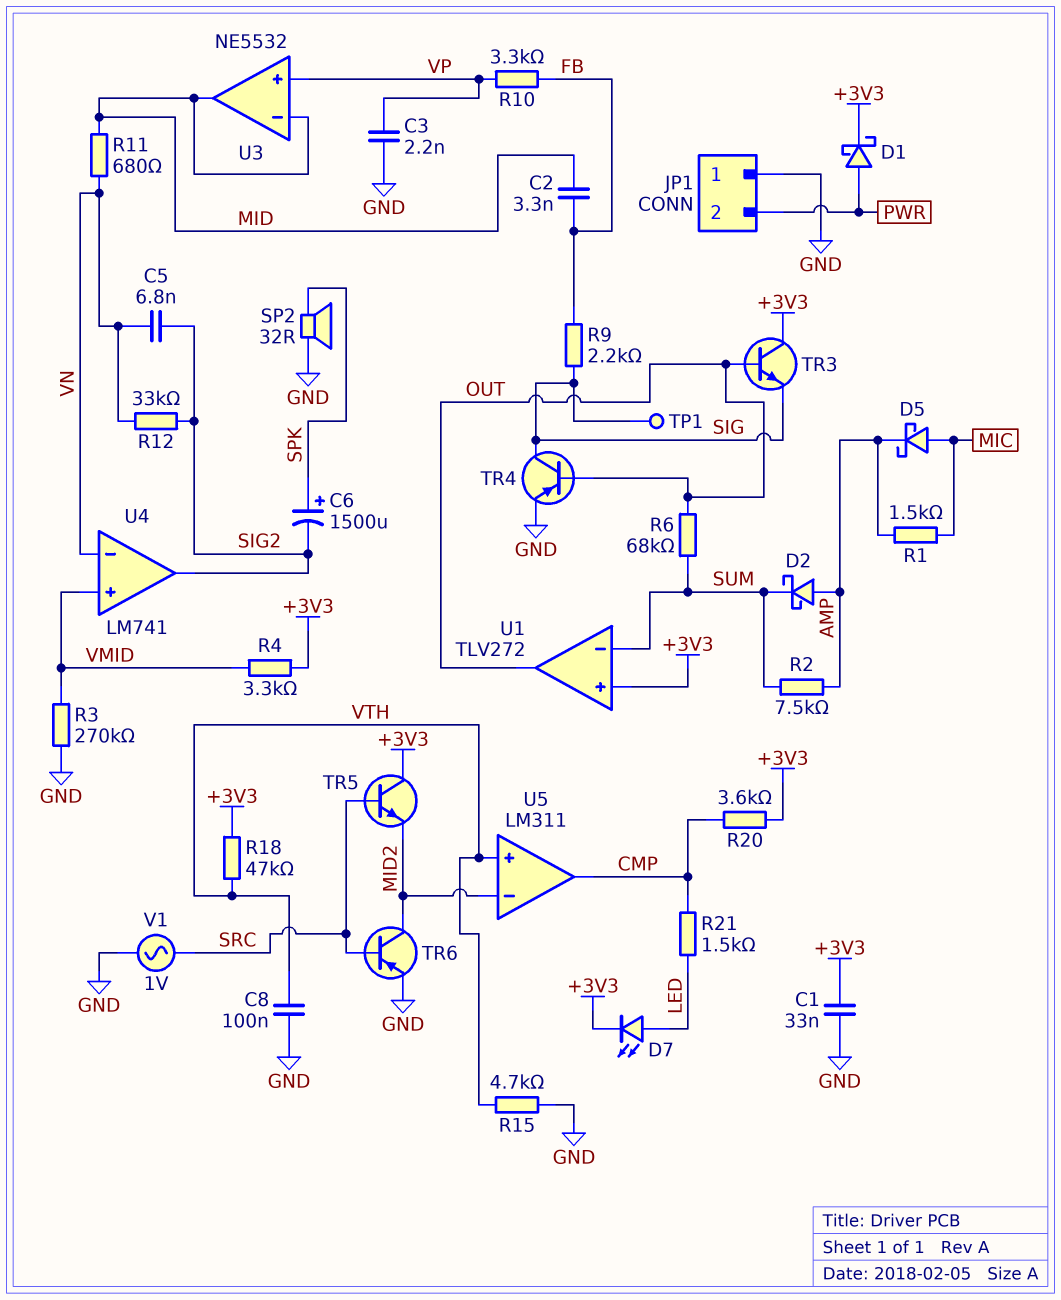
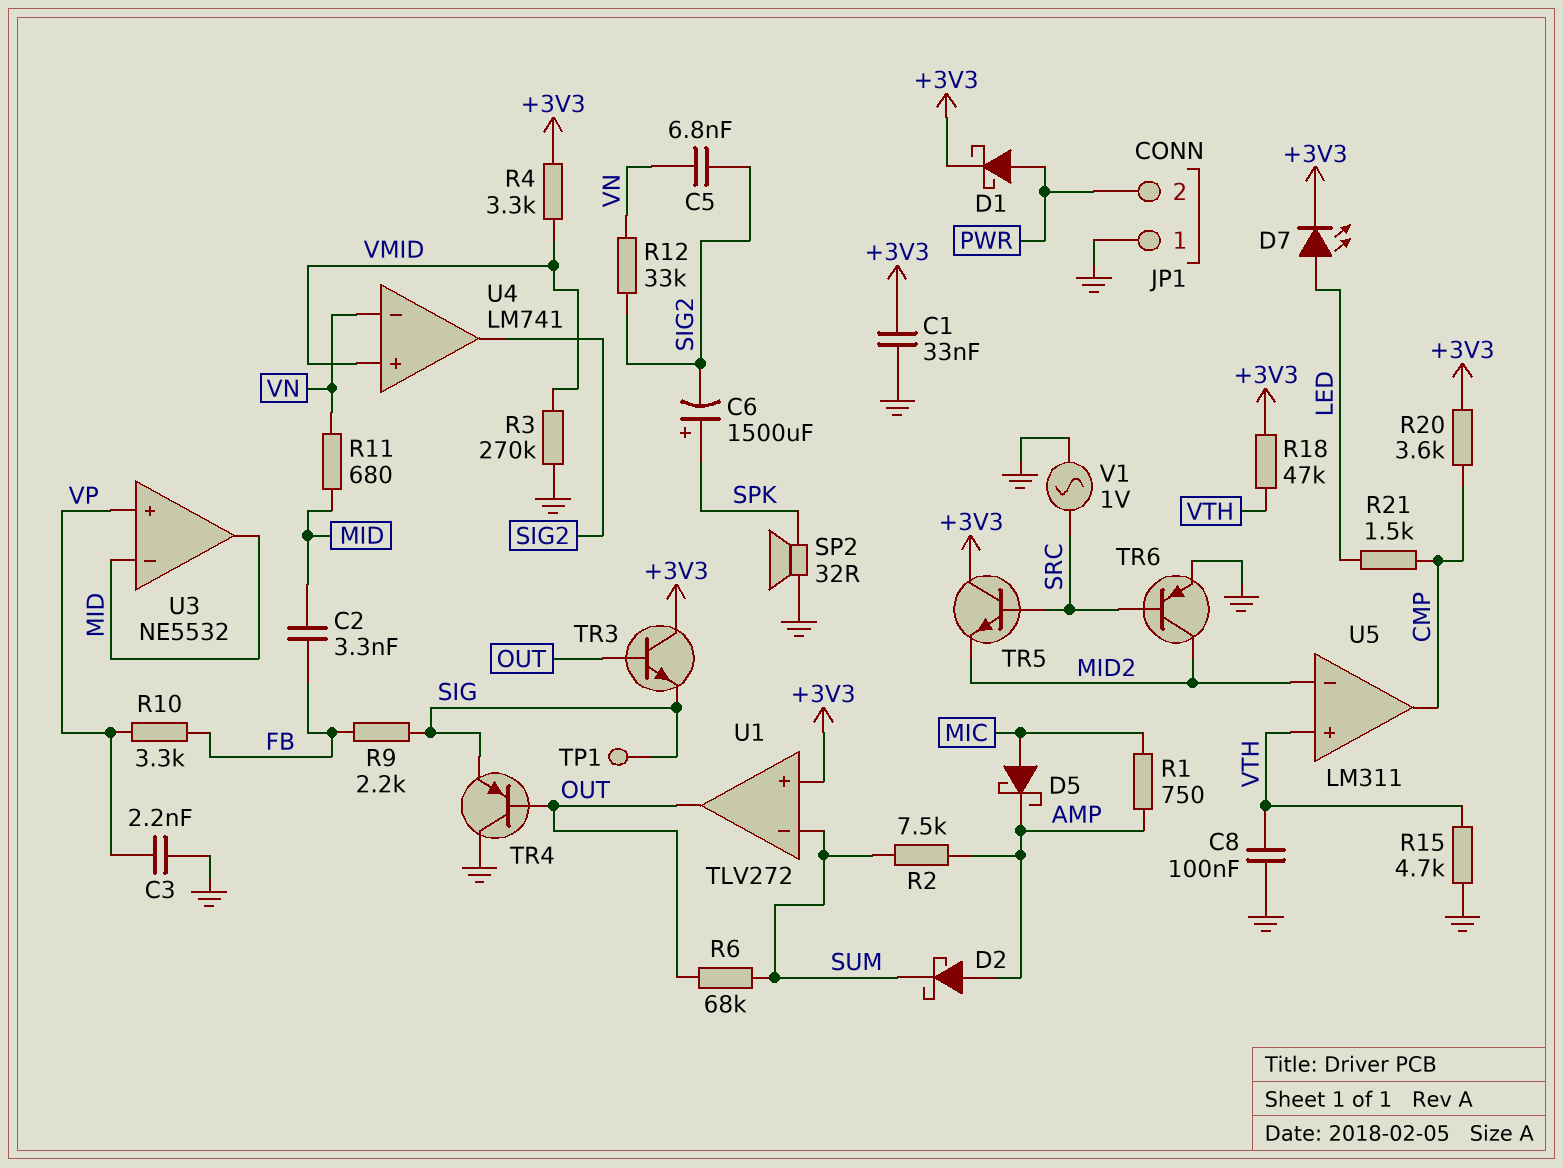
R1: 1.5k (AMP, MIC) -> 750 (AMP, MIC)
TR4: PNP (B OUT, C SIG, E GND) -> PNP (B OUT, C GND, E SIG)

